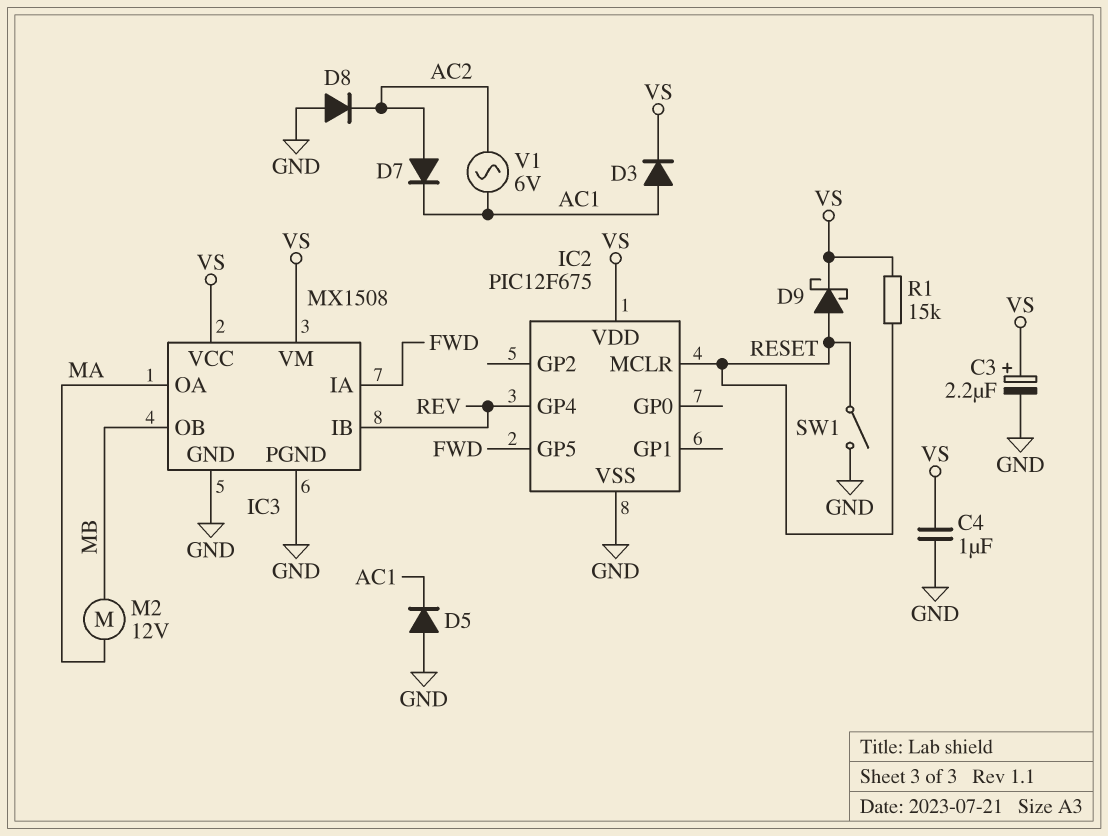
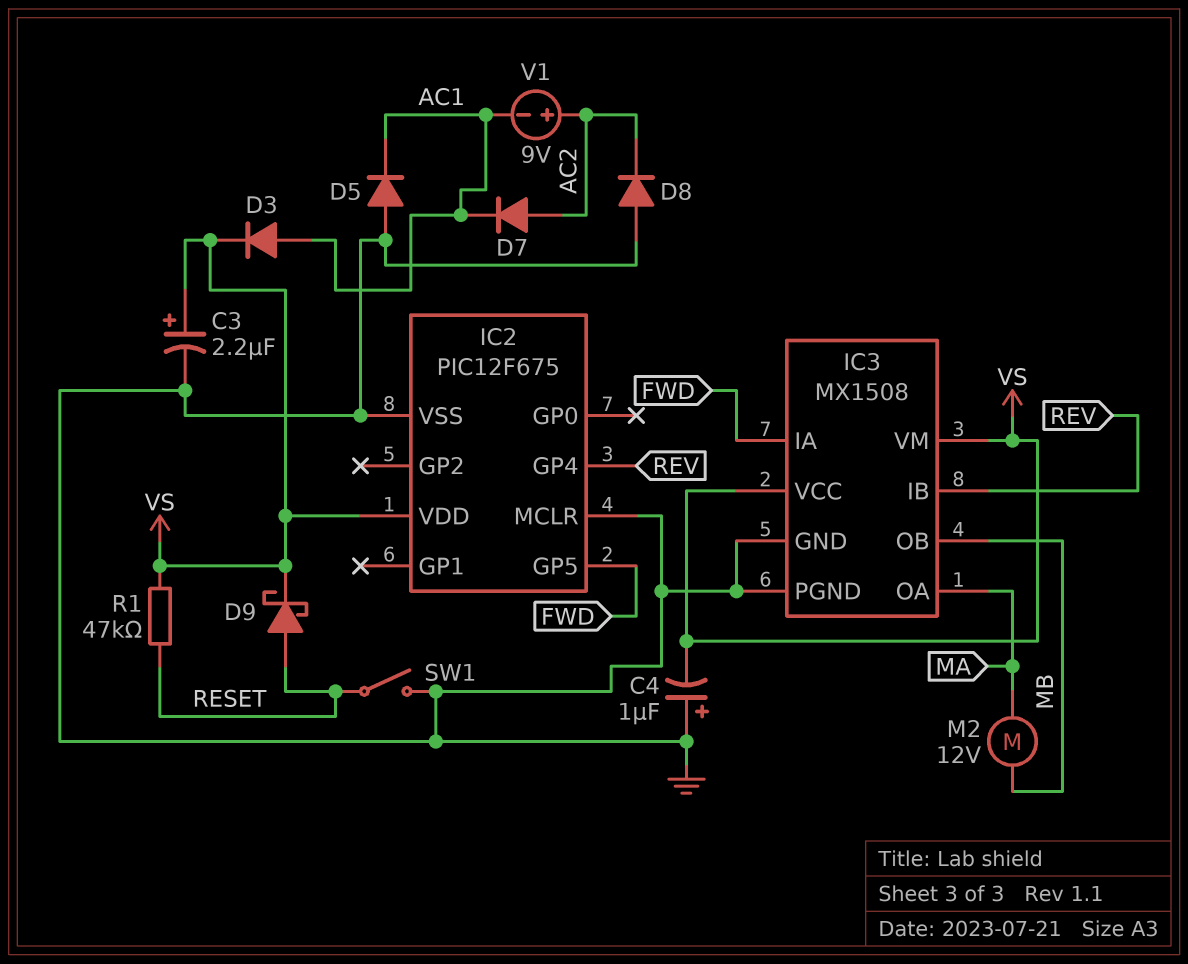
C4: 1uF (GND, VS) -> 1uF (plus GND, minus VS)
IC2 pin MCLR: RESET -> GND
R1: 15k (RESET, VS) -> 47k (RESET, VS)
V1: AC 6V (AC1, AC2) -> 9V (plus AC2, minus AC1)

